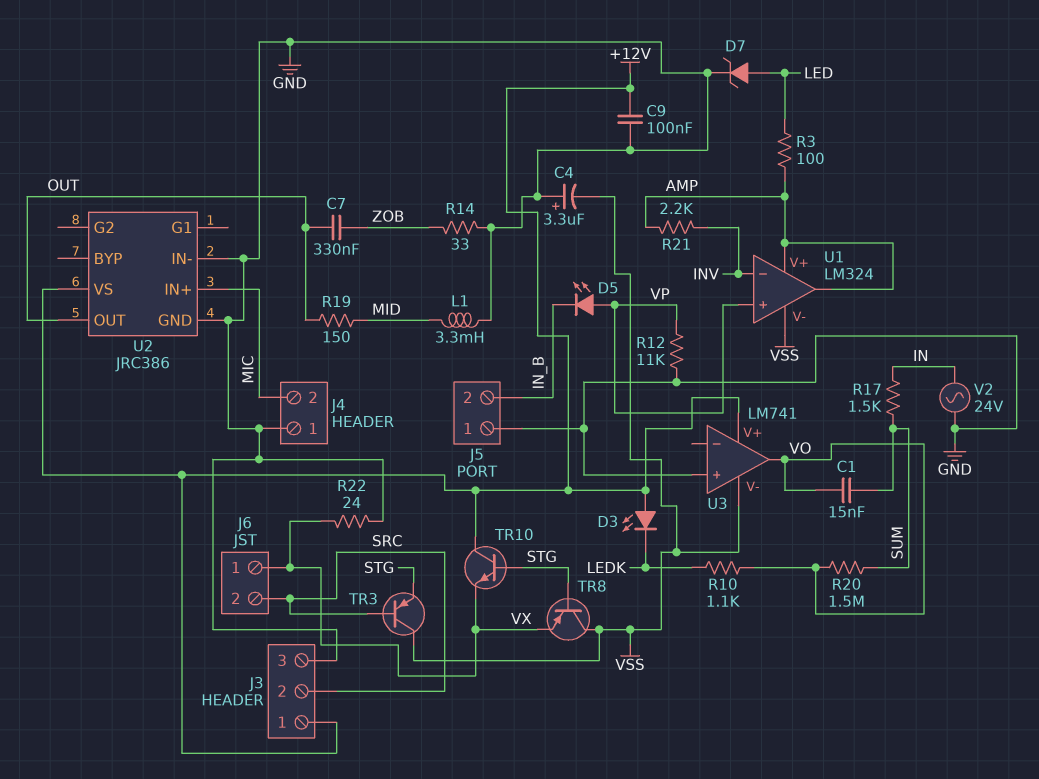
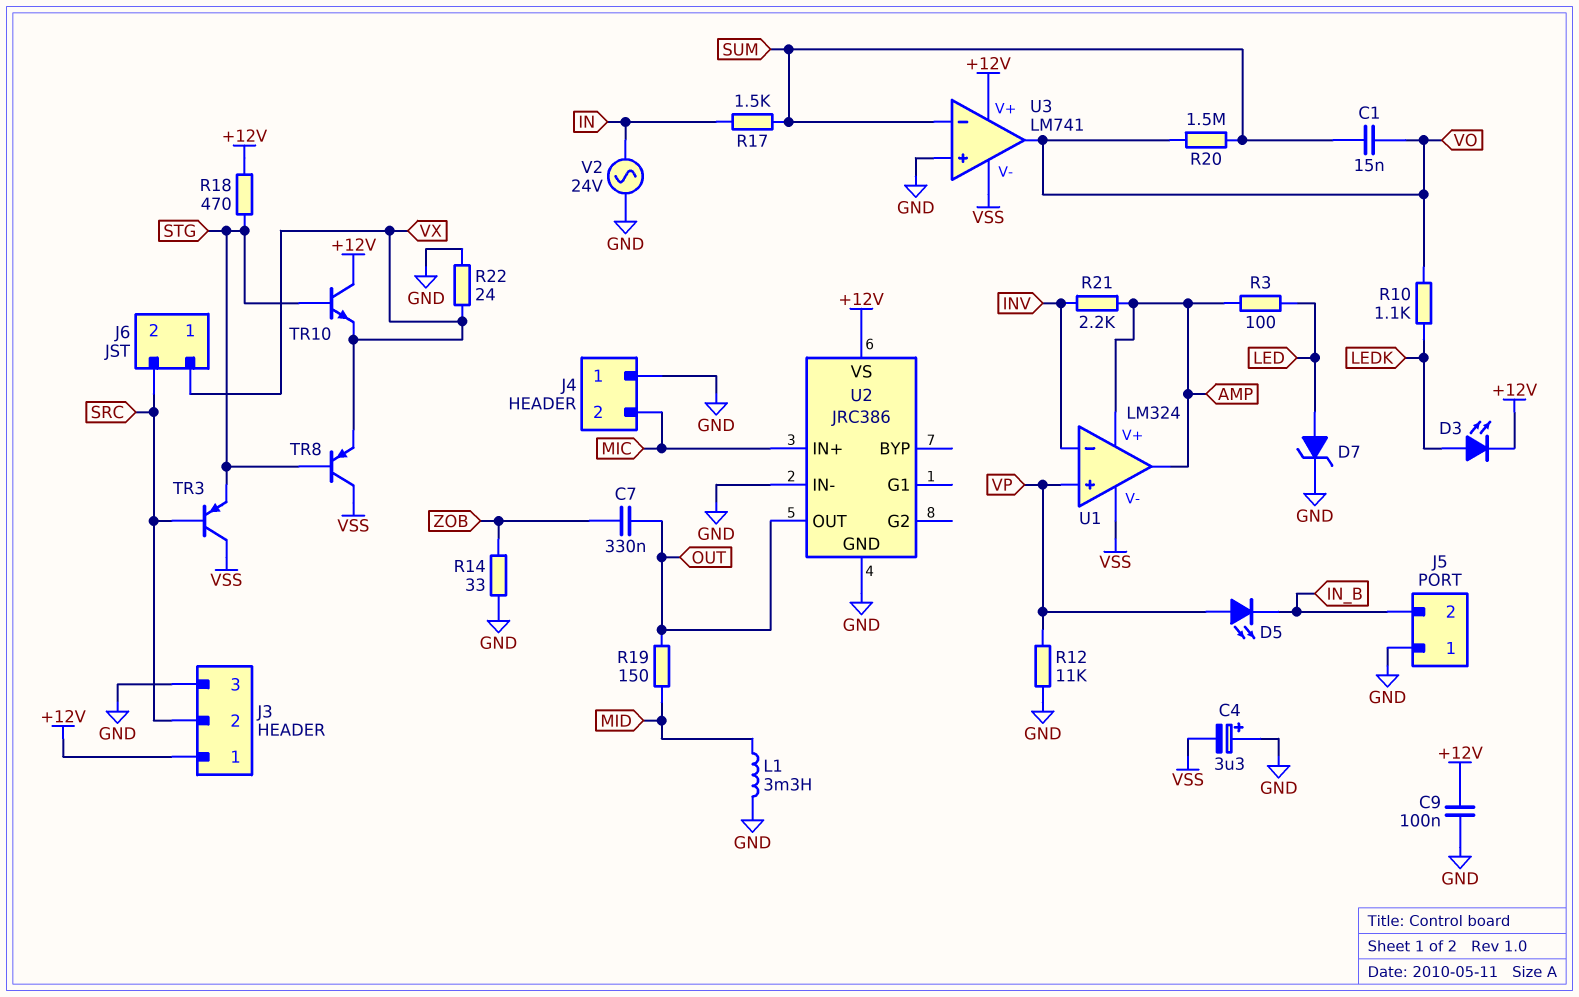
D3: LED (A +12V, K LEDK) -> LED (A LEDK, K +12V)
R18: none -> 470 (+12V, STG)
U3 pin in-: none -> SUM

